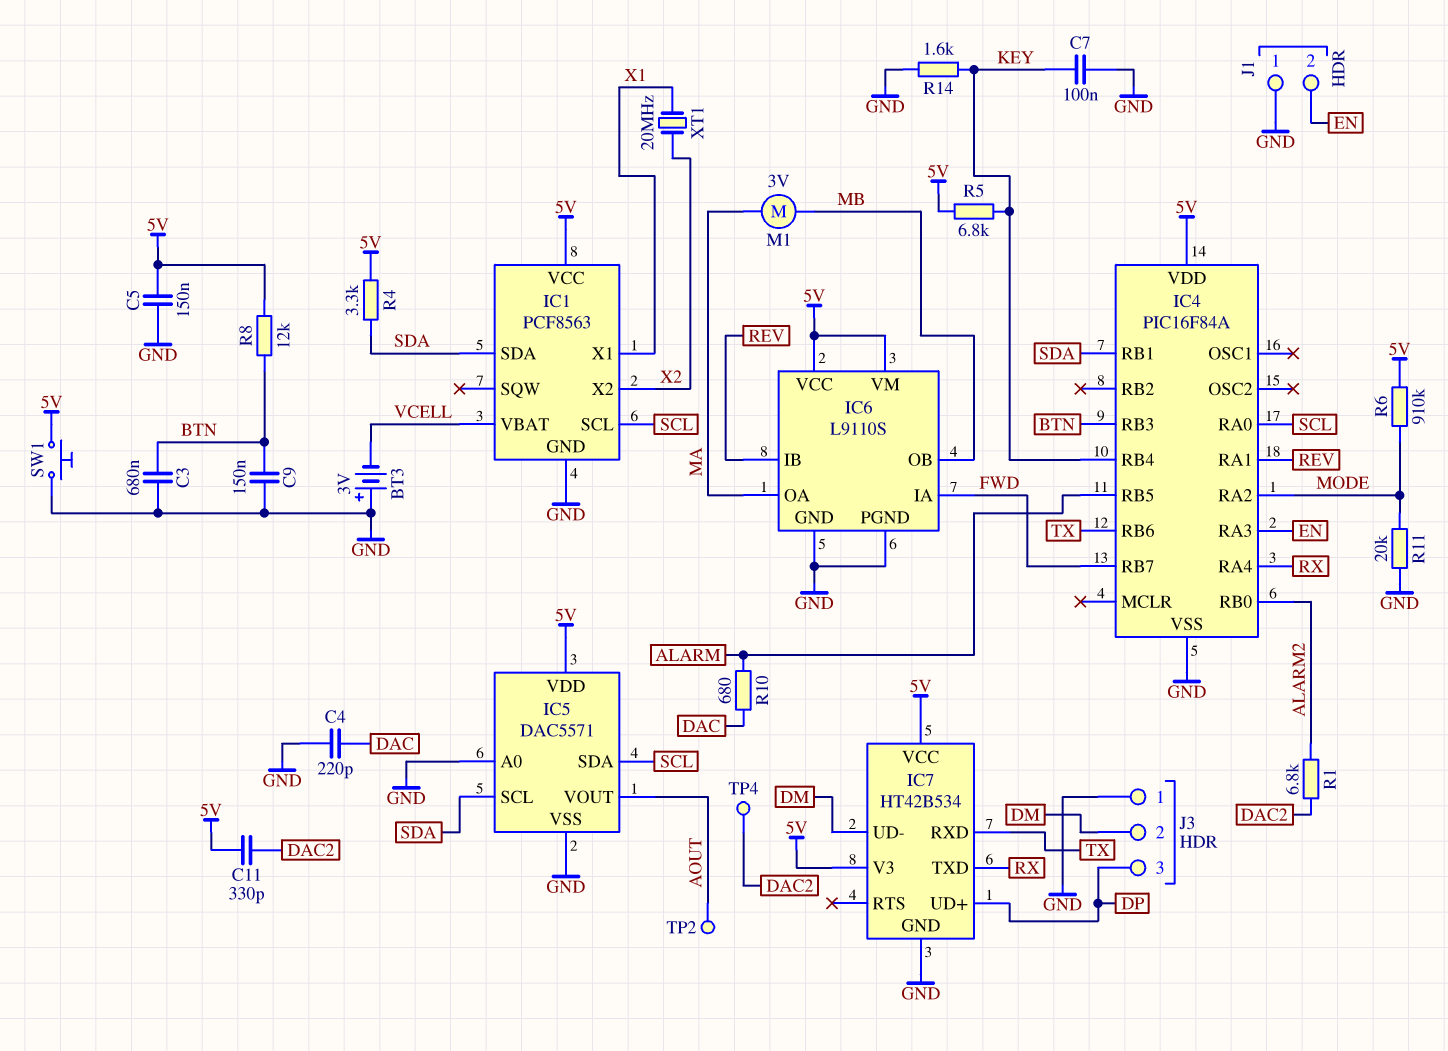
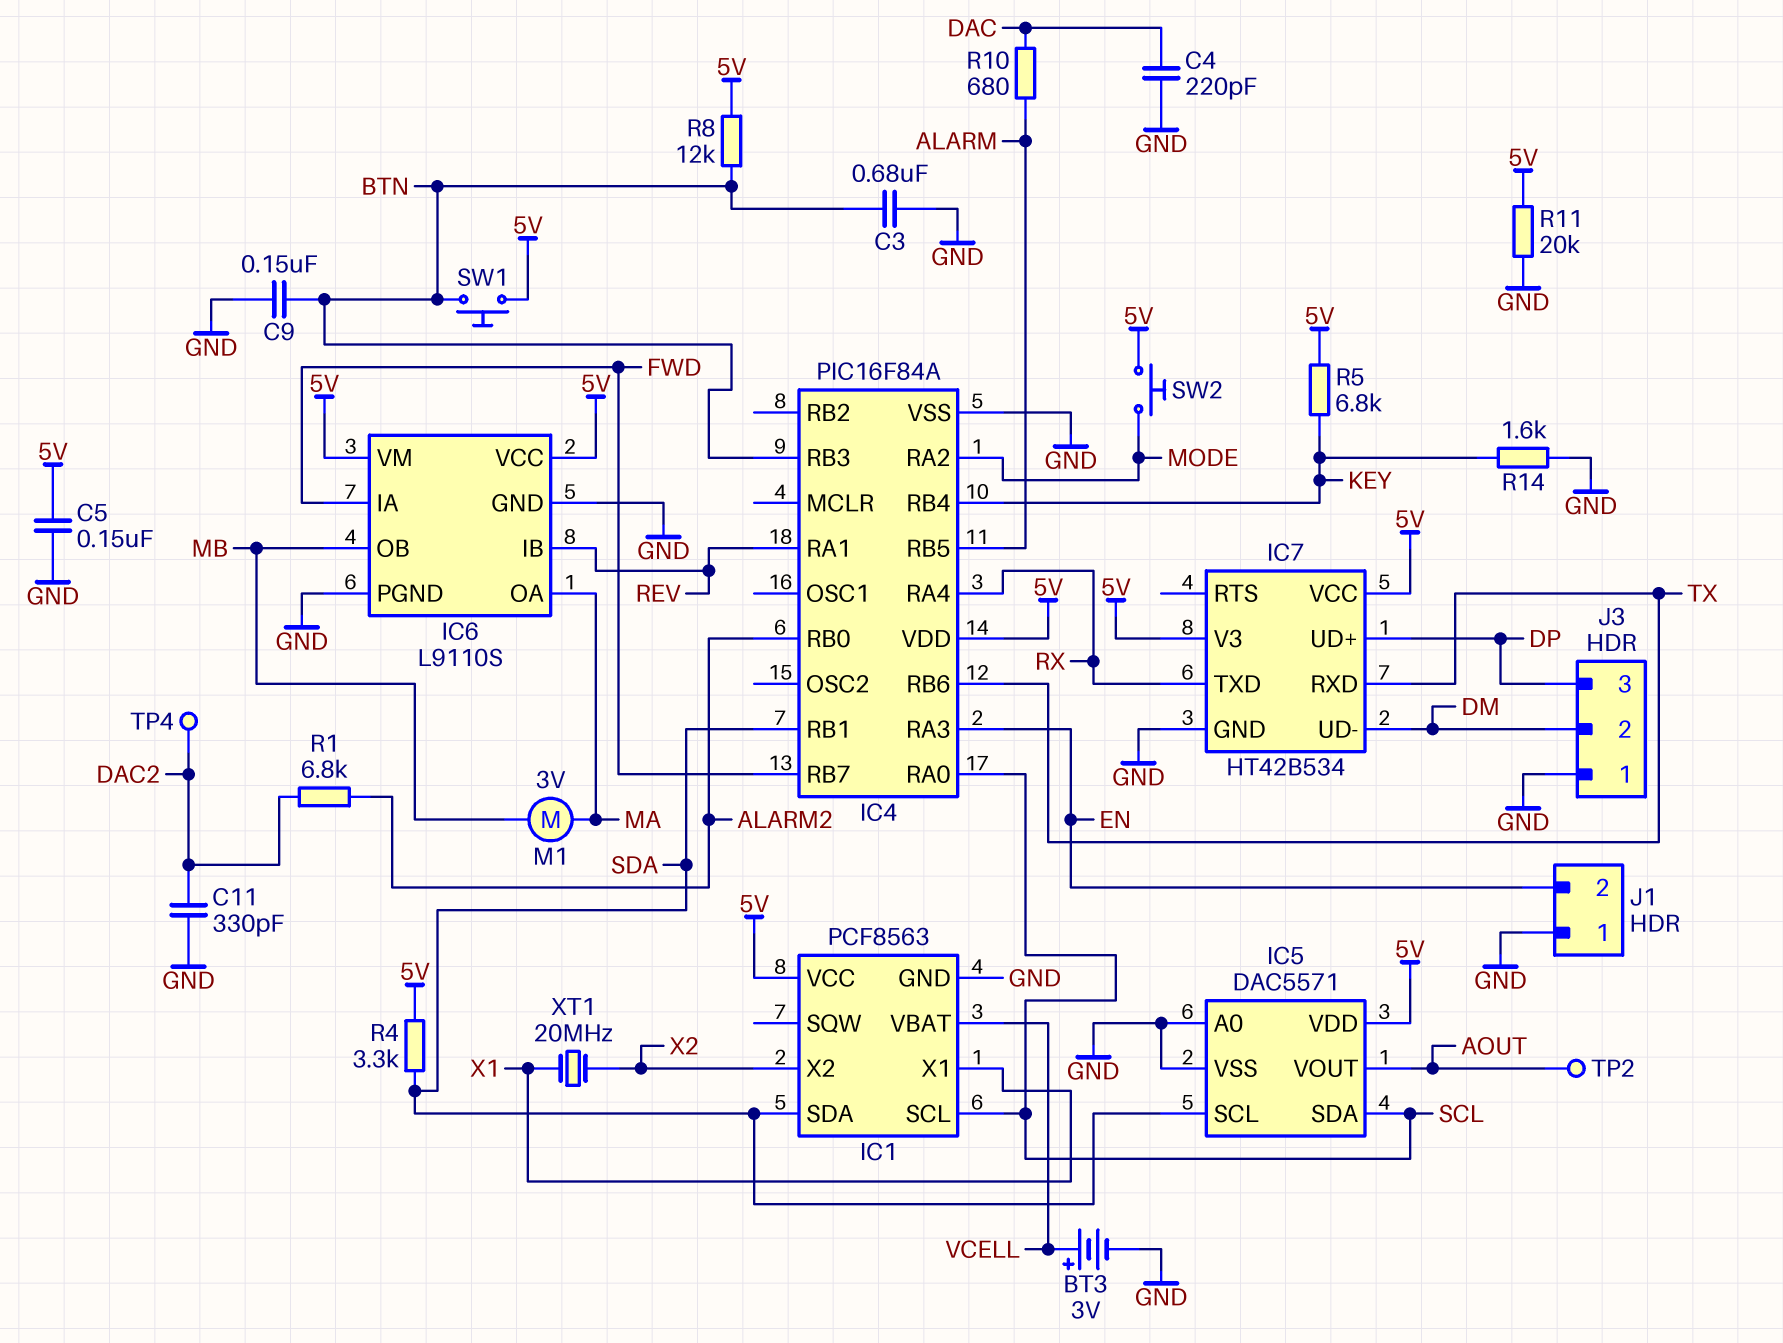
BT3: 3V (plus GND, minus VCELL) -> 3V (plus VCELL, minus GND)
C7: 100nF (GND, KEY) -> none
C11: 330pF (5V, DAC2) -> 330pF (DAC2, GND)
R6: 910k (5V, MODE) -> none
R11: 20k (GND, MODE) -> 20k (5V, GND)
SW1: button (5V, GND) -> button (5V, BTN)
SW2: none -> button (5V, MODE)

